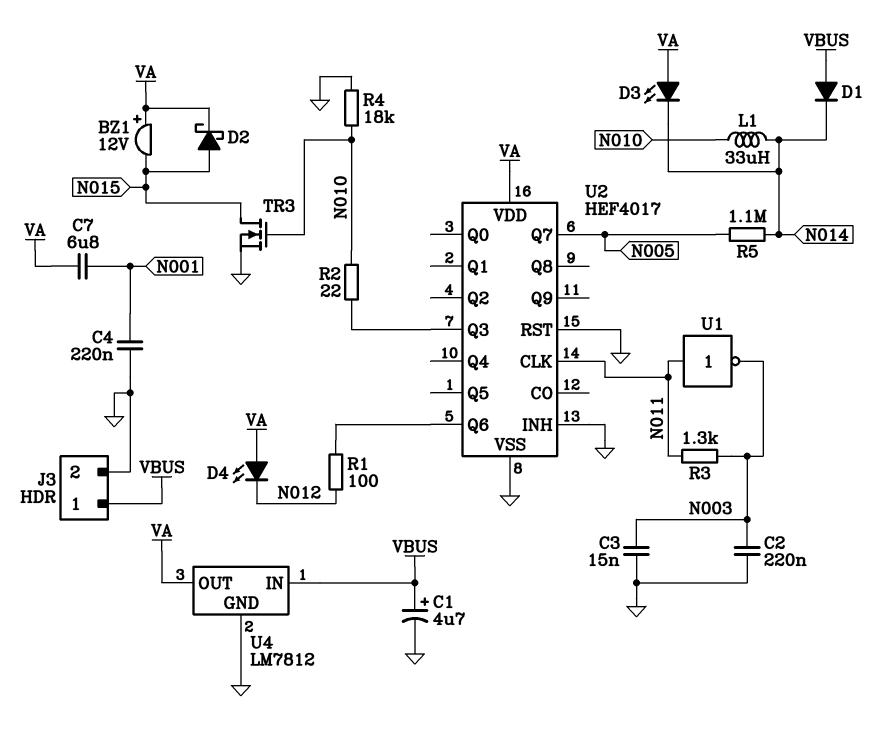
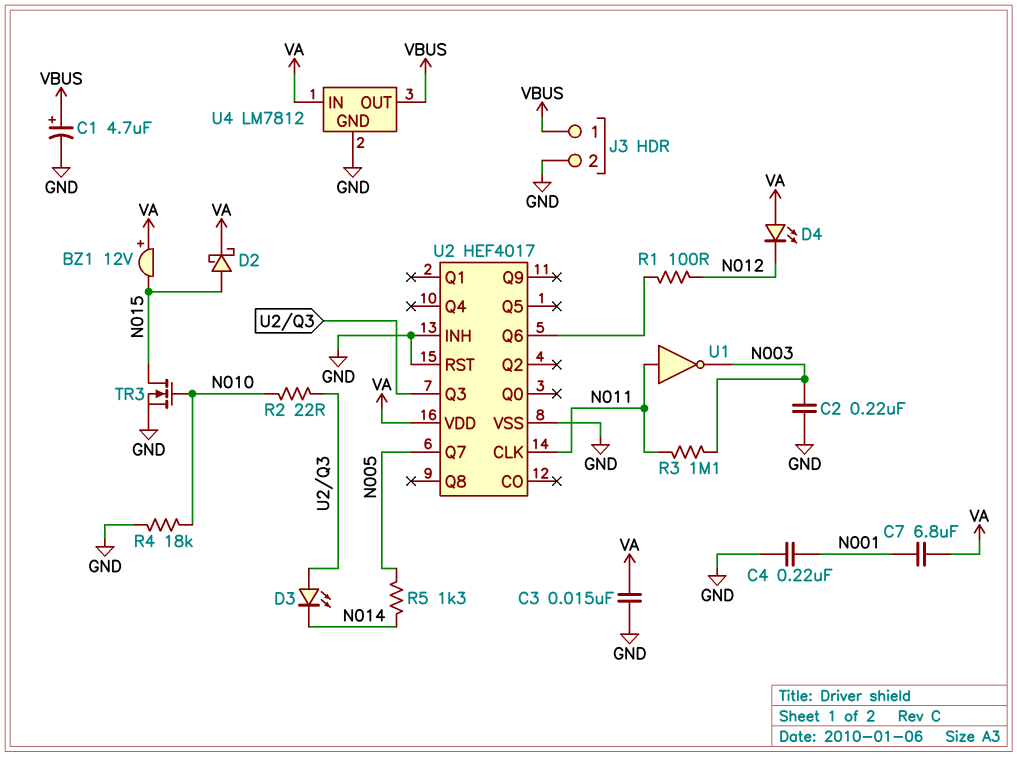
C3: 15nF (GND, N003) -> 15nF (GND, VA)
D1: diode (A VBUS, K N014) -> none
D3: LED (A VA, K N014) -> LED (A U2/Q3, K N014)
L1: 33uH (N010, N014) -> none
R3: 1.3k (N003, N011) -> 1.1M (N003, N011)
R5: 1.1M (N005, N014) -> 1.3k (N005, N014)
U4 pin IN: VBUS -> VA
U4 pin OUT: VA -> VBUS

